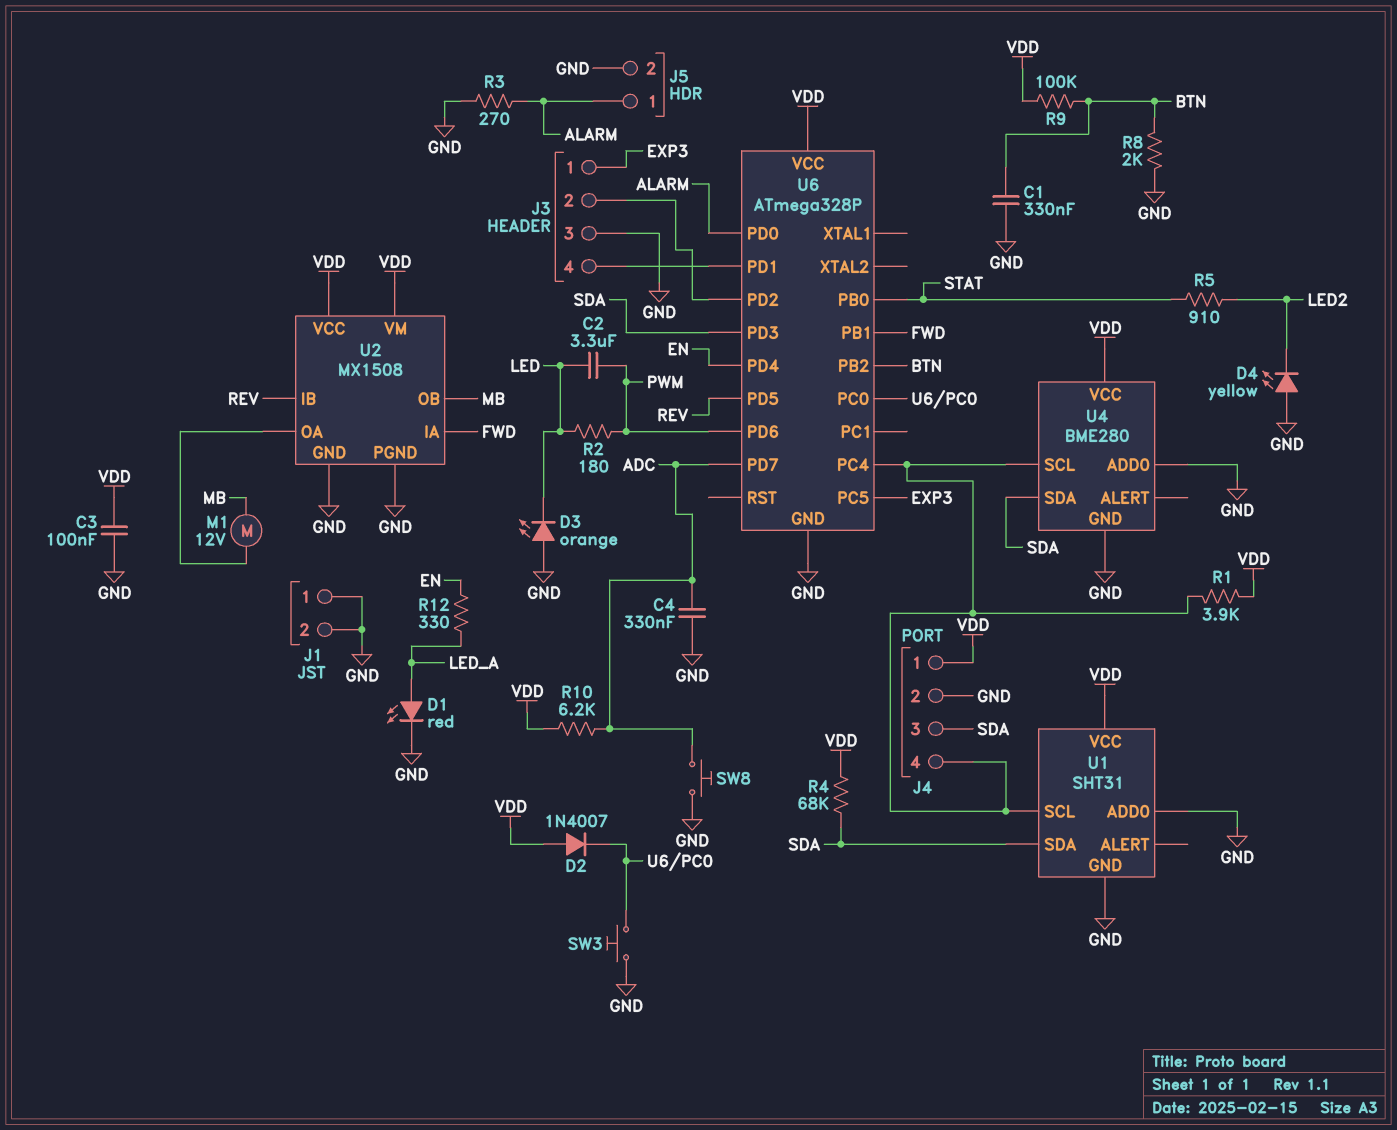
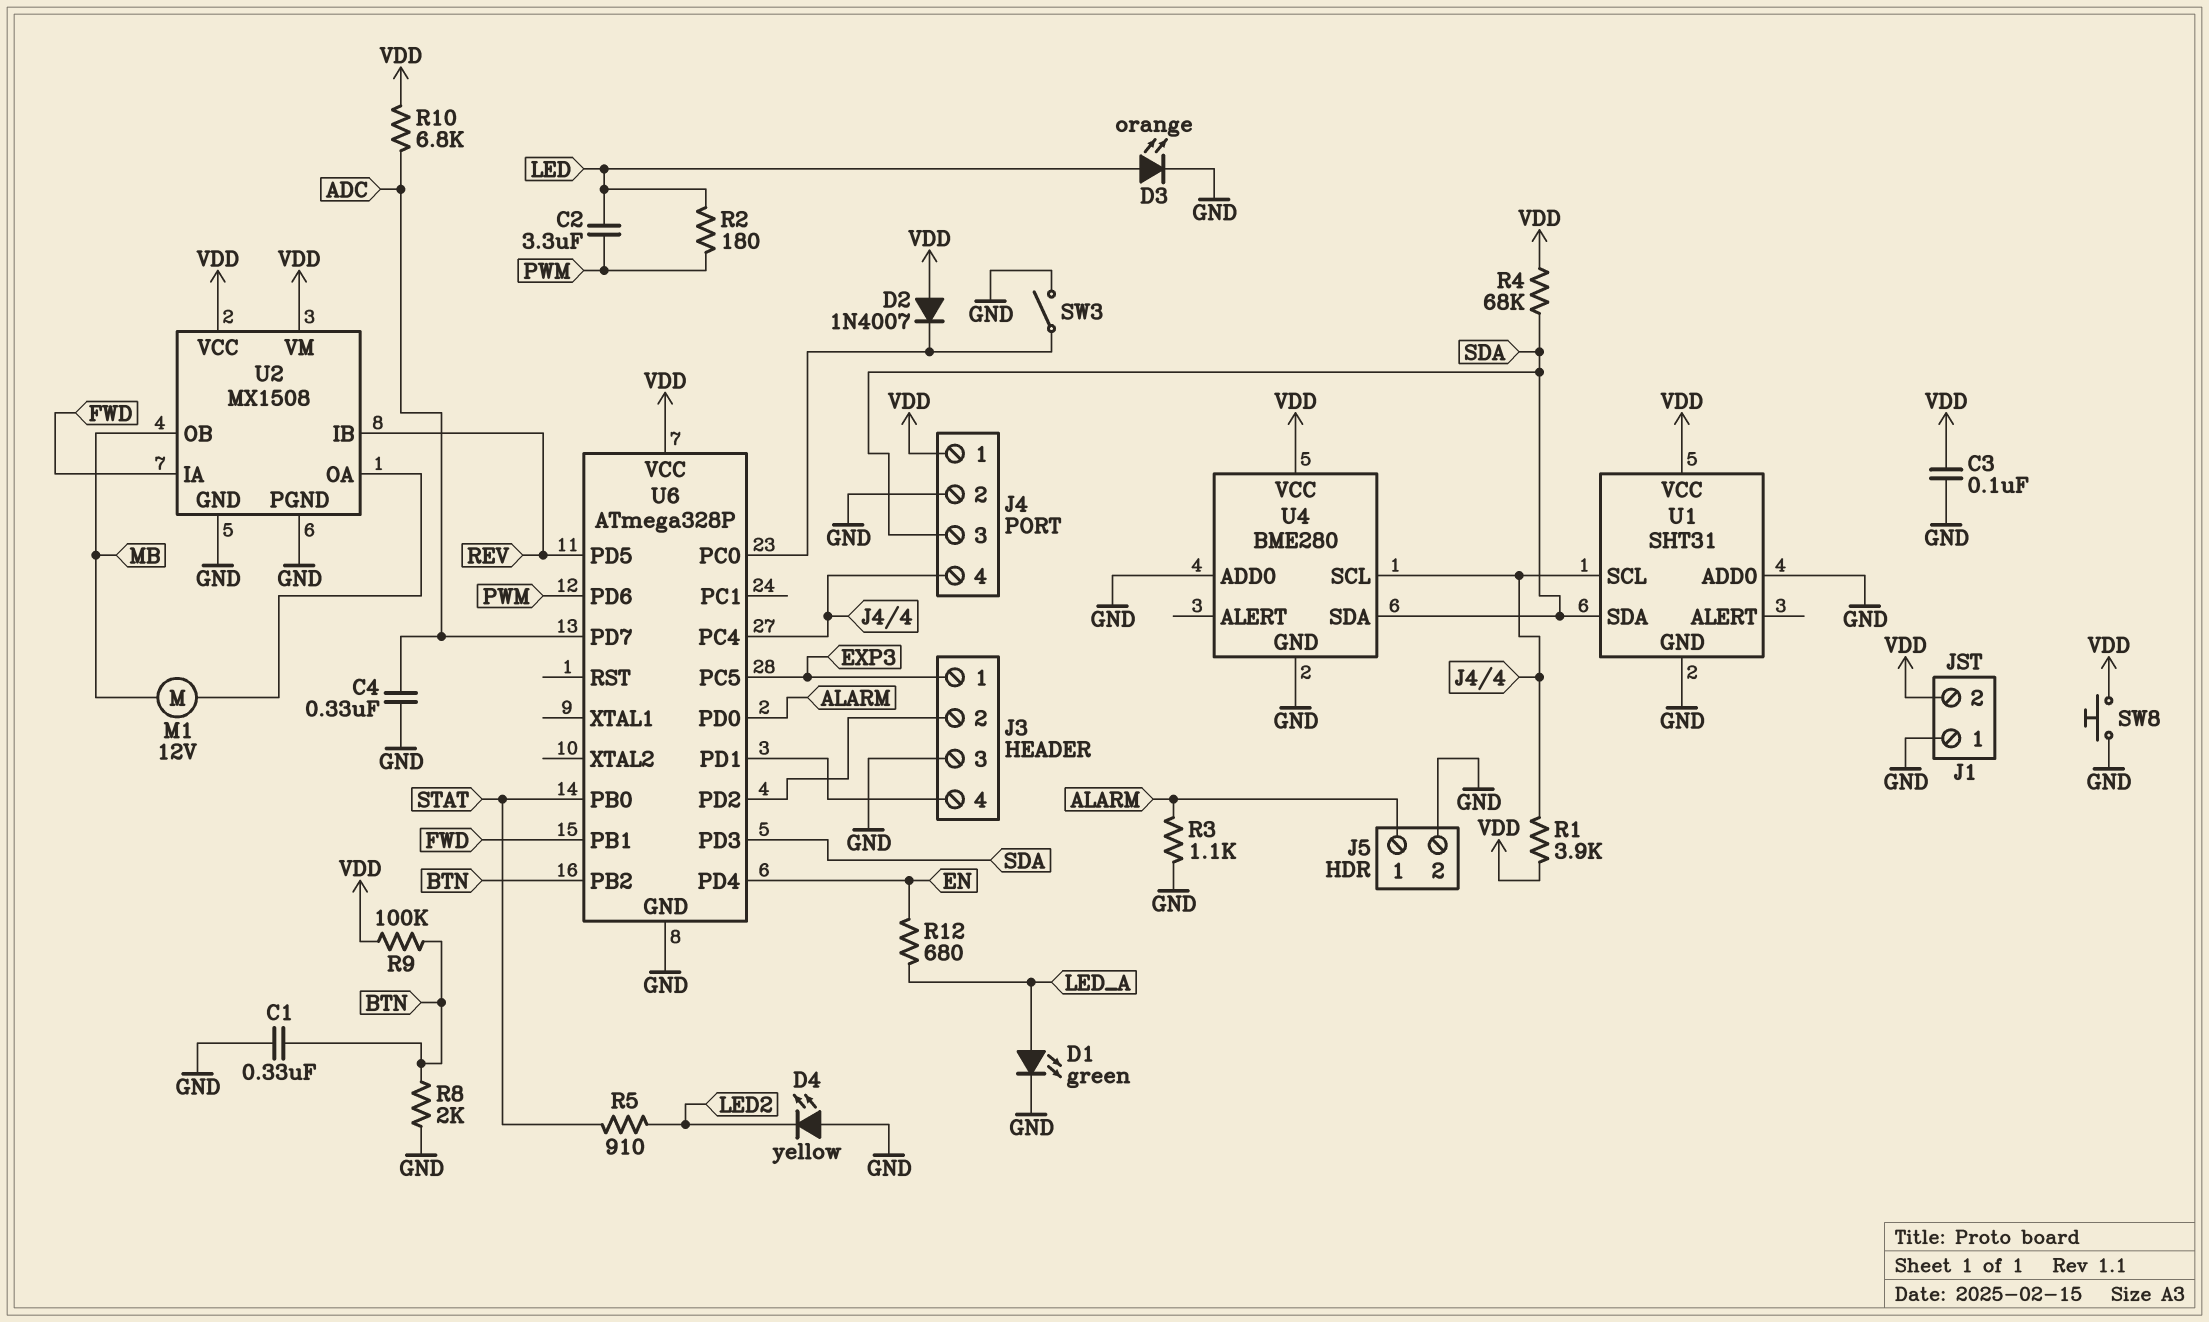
D1: LED red (A LED_A, K GND) -> LED green (A LED_A, K GND)
D3: LED orange (A GND, K LED) -> LED orange (A LED, K GND)
J1 pin 2: GND -> VDD
R3: 270 (ALARM, GND) -> 1.1k (ALARM, GND)
R10: 6.2k (ADC, VDD) -> 6.8k (ADC, VDD)
R12: 330 (EN, LED_A) -> 680 (EN, LED_A)
SW3: button (GND, U6/PC0) -> switch (GND, U6/PC0)
SW8: button (ADC, GND) -> button (GND, VDD)

